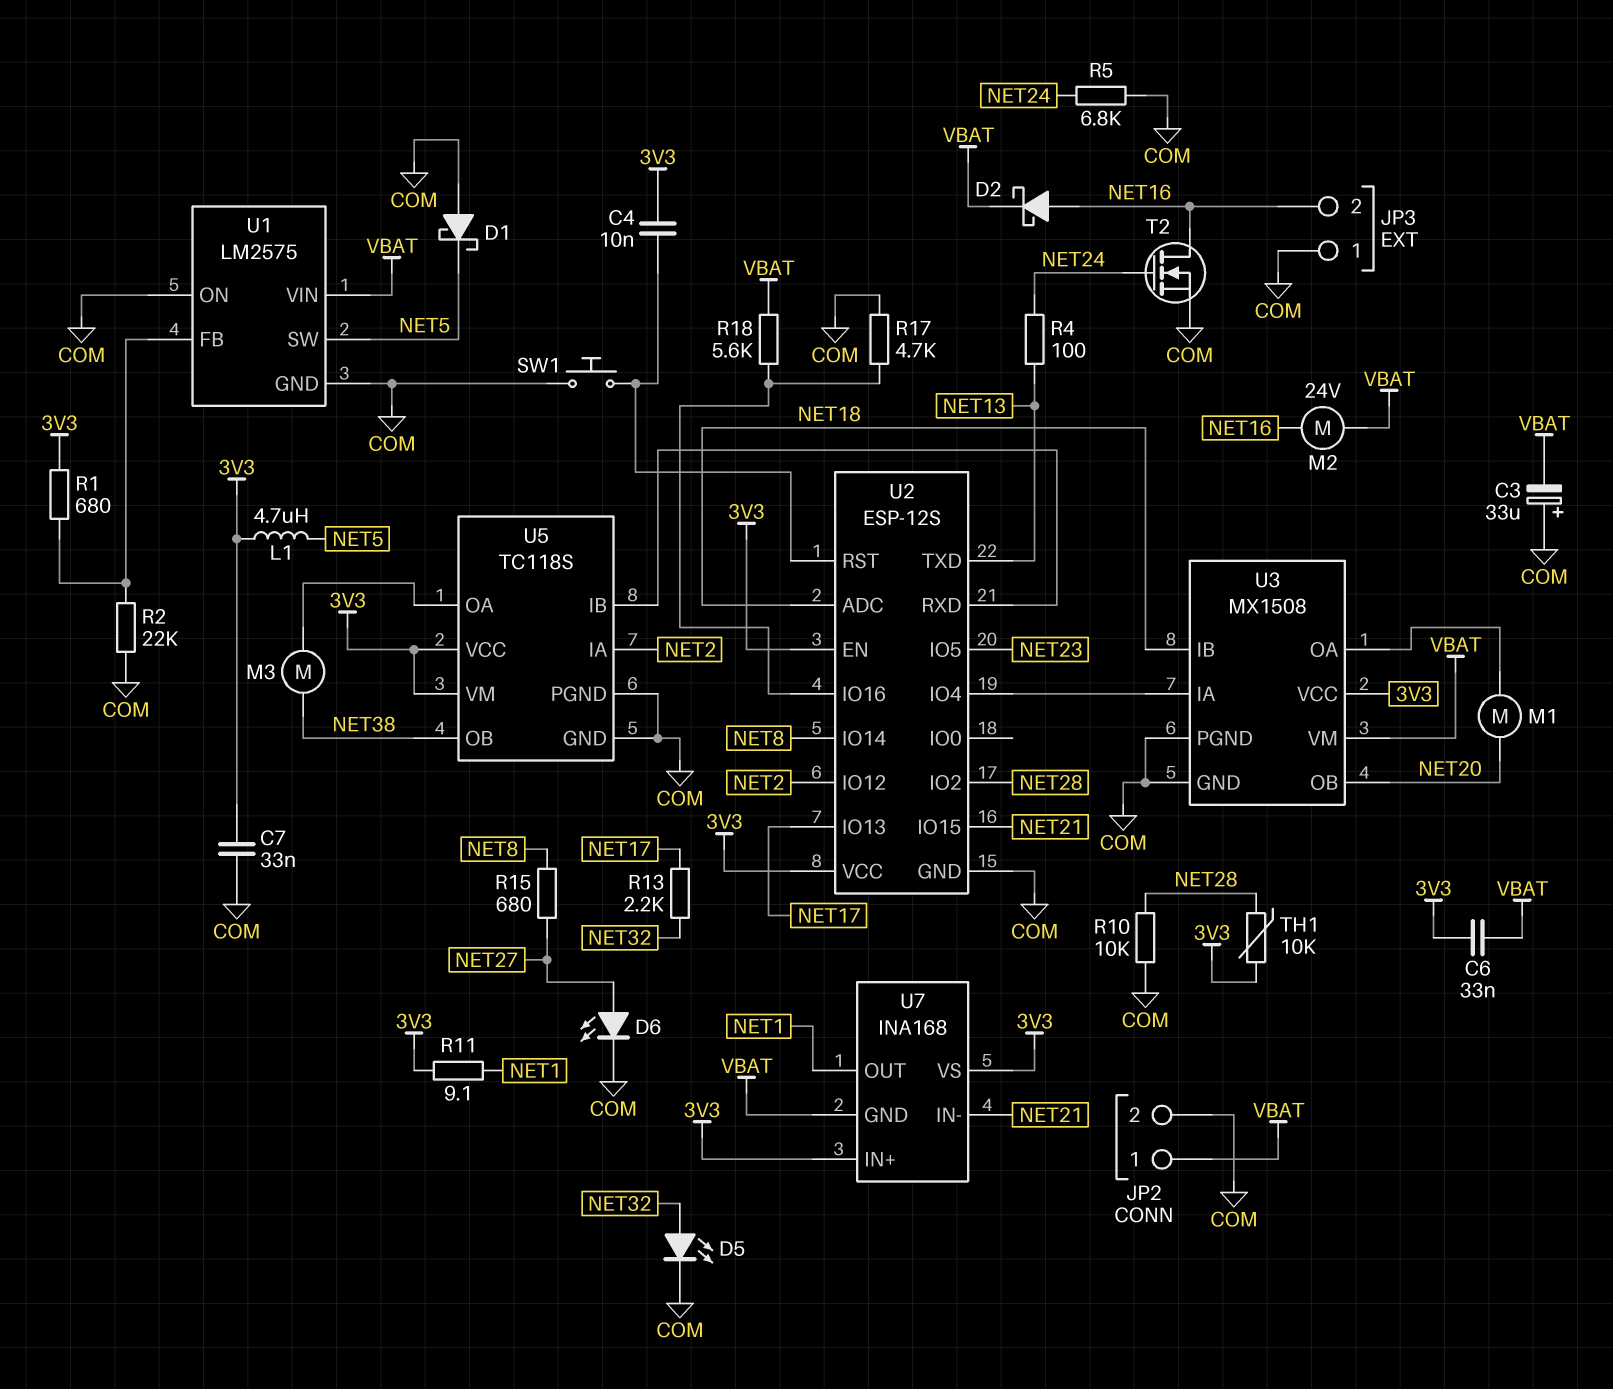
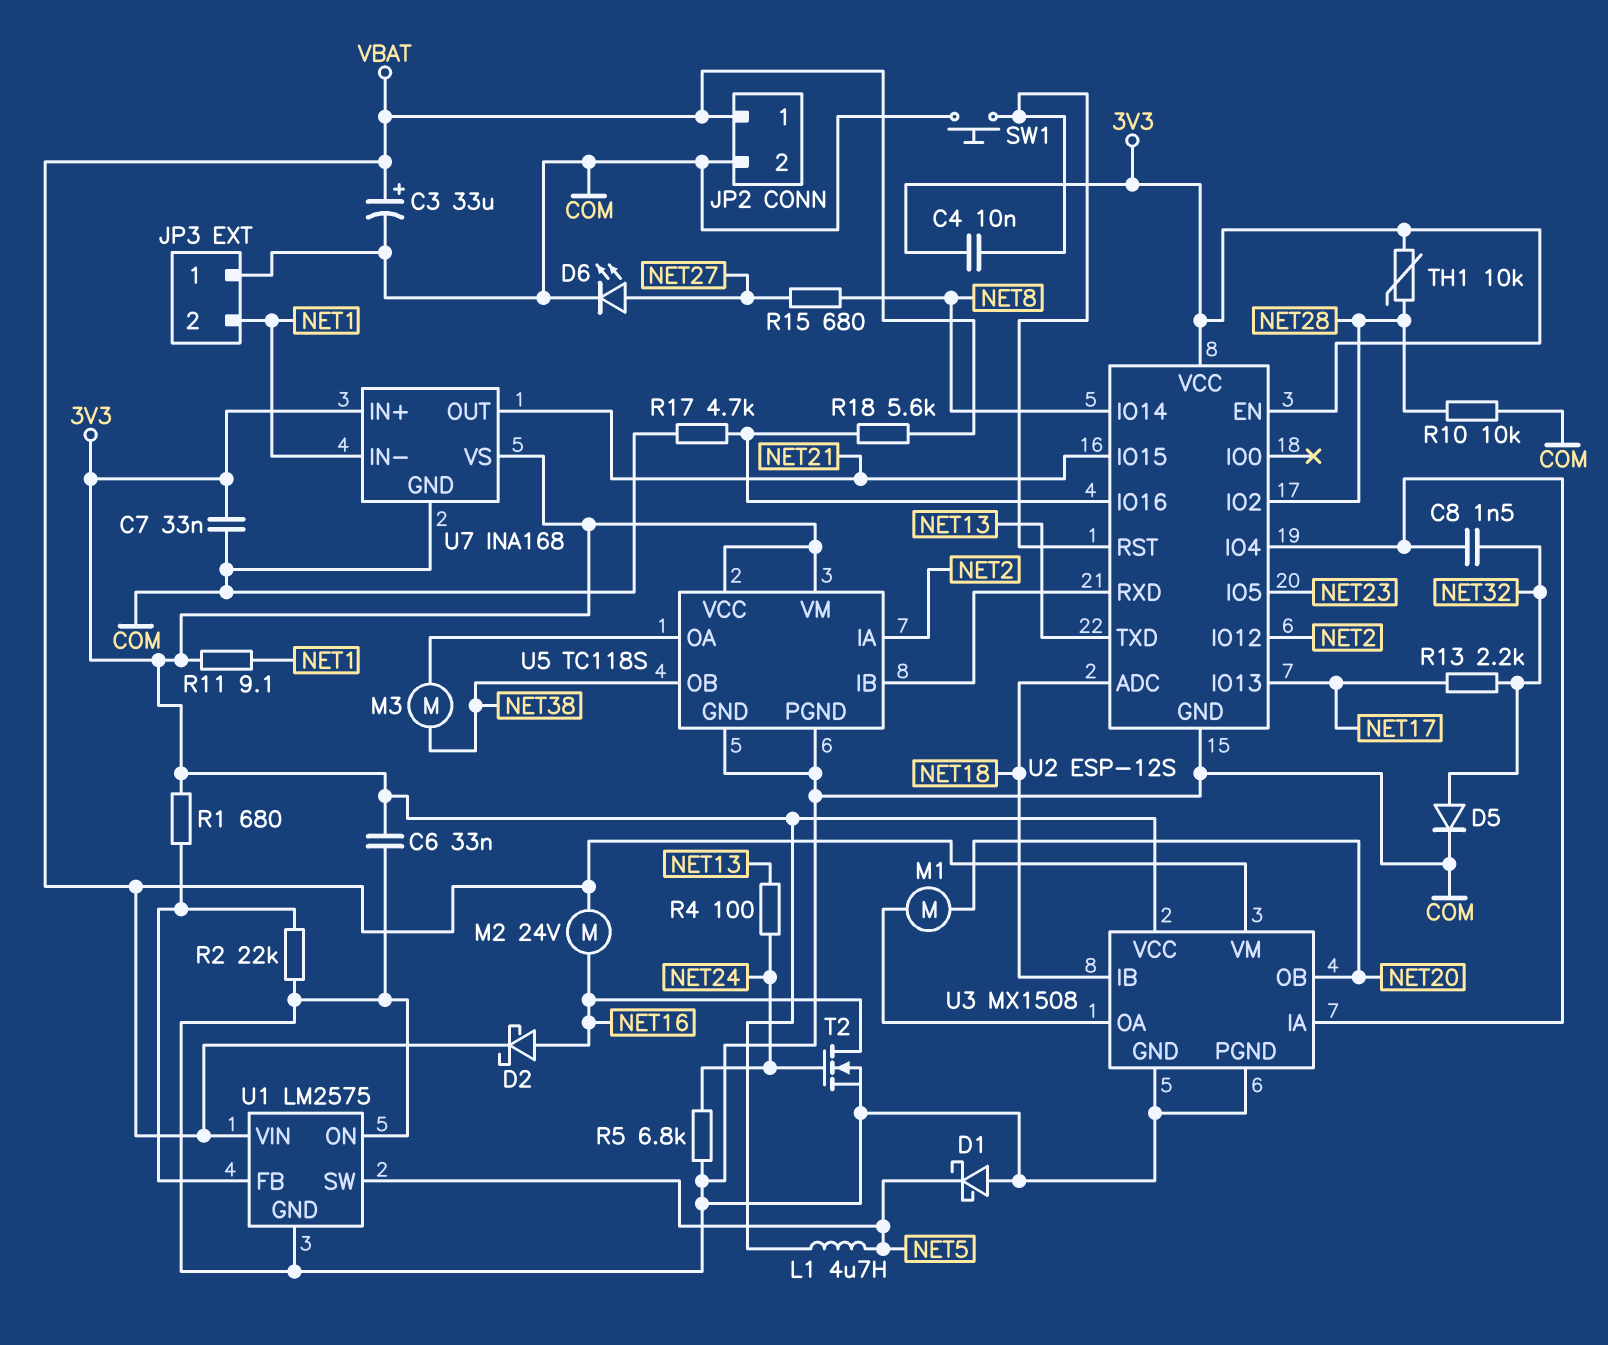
C3: 33uF (plus COM, minus VBAT) -> 33uF (plus VBAT, minus COM)
C6: 33nF (3V3, VBAT) -> 33nF (3V3, COM)
C8: none -> 1.5nF (NET32, U2/IO4)
D5: LED (A NET32, K COM) -> diode (A NET32, K COM)
JP3 pin 2: NET16 -> NET1
U7 pin GND: VBAT -> COM
U7 pin IN-: NET21 -> NET1
U7 pin OUT: NET1 -> NET21

